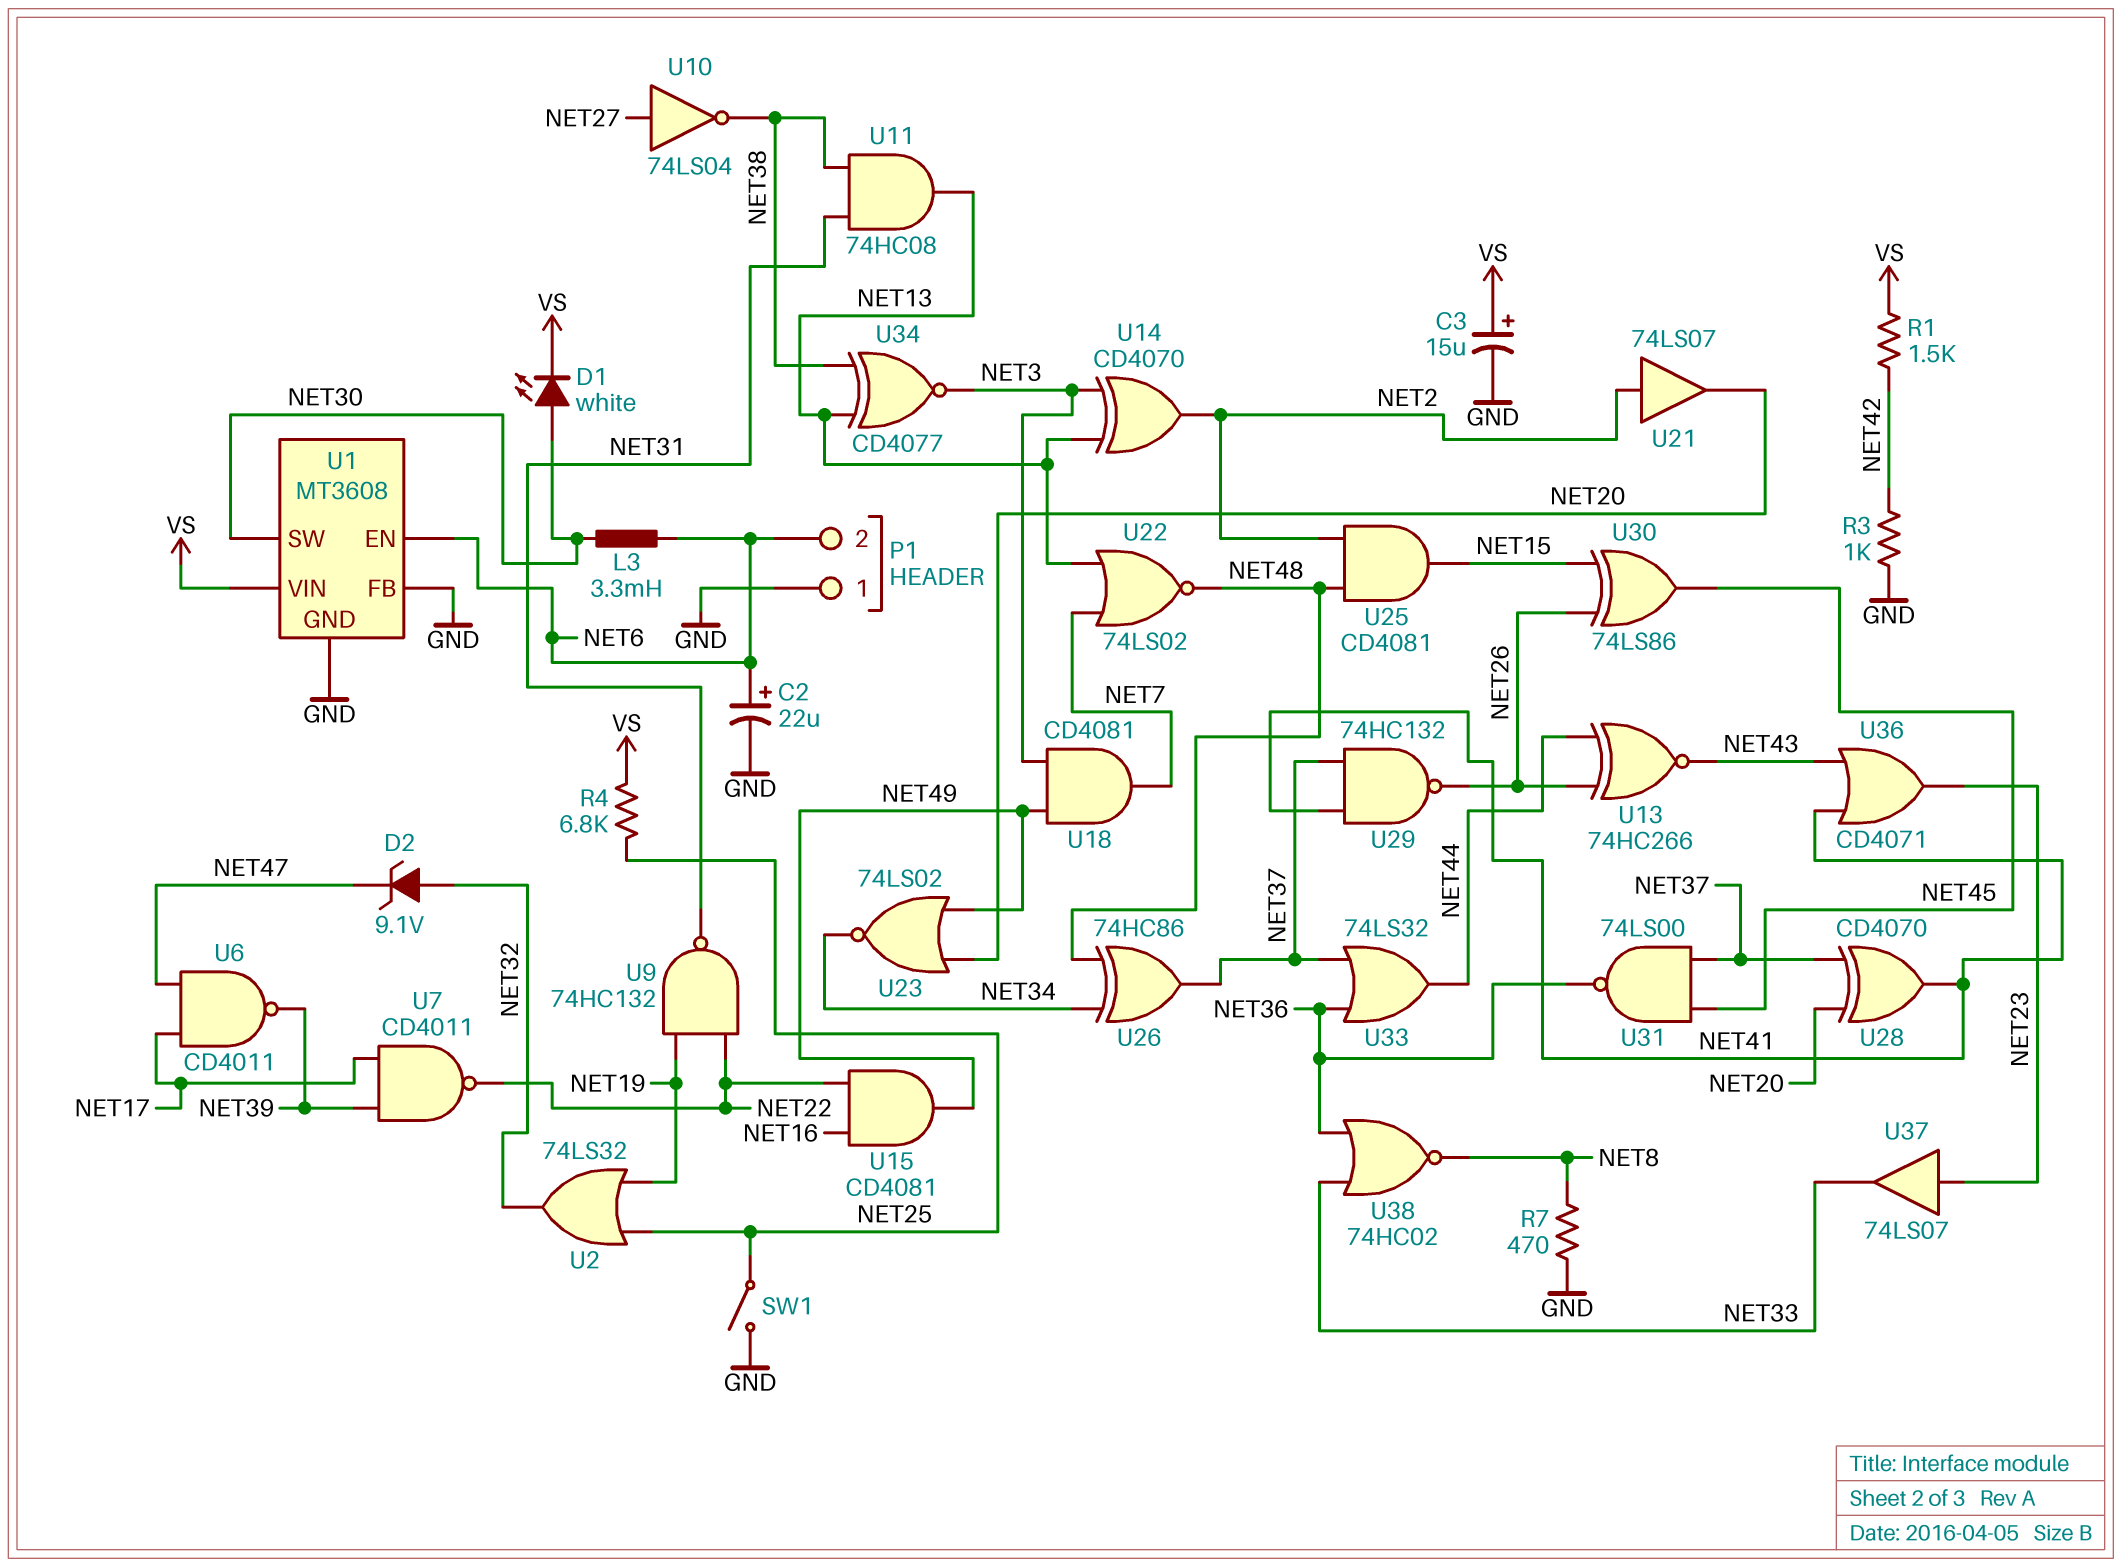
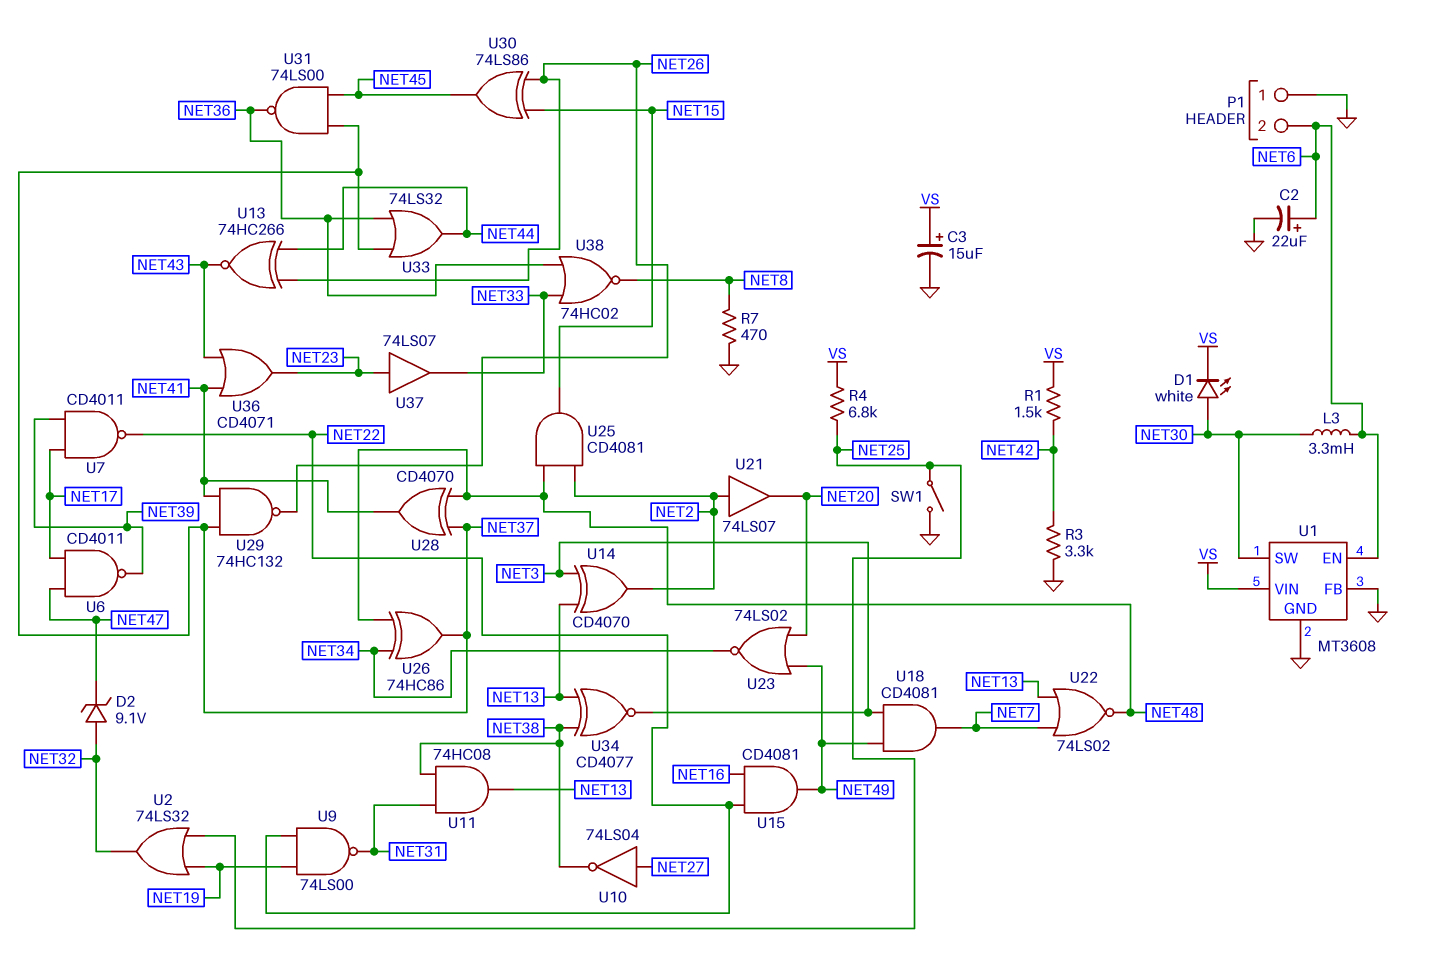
R3: 1k (GND, NET42) -> 3.3k (GND, NET42)
U9: NAND 74HC132 (in NET19, in NET22, out NET31) -> NAND 74LS00 (in NET19, in NET22, out NET31)
U28: XOR CD4070 (in NET20, in NET37, out NET41) -> XOR CD4070 (in NET37, in NET48, out NET41)

